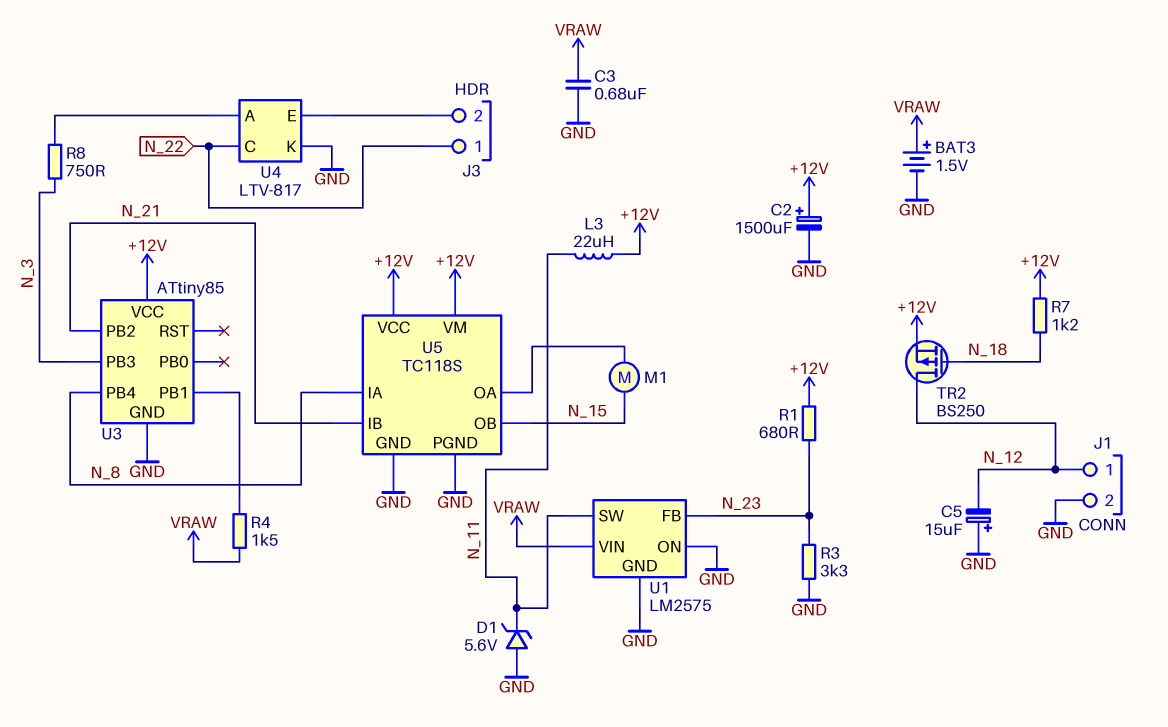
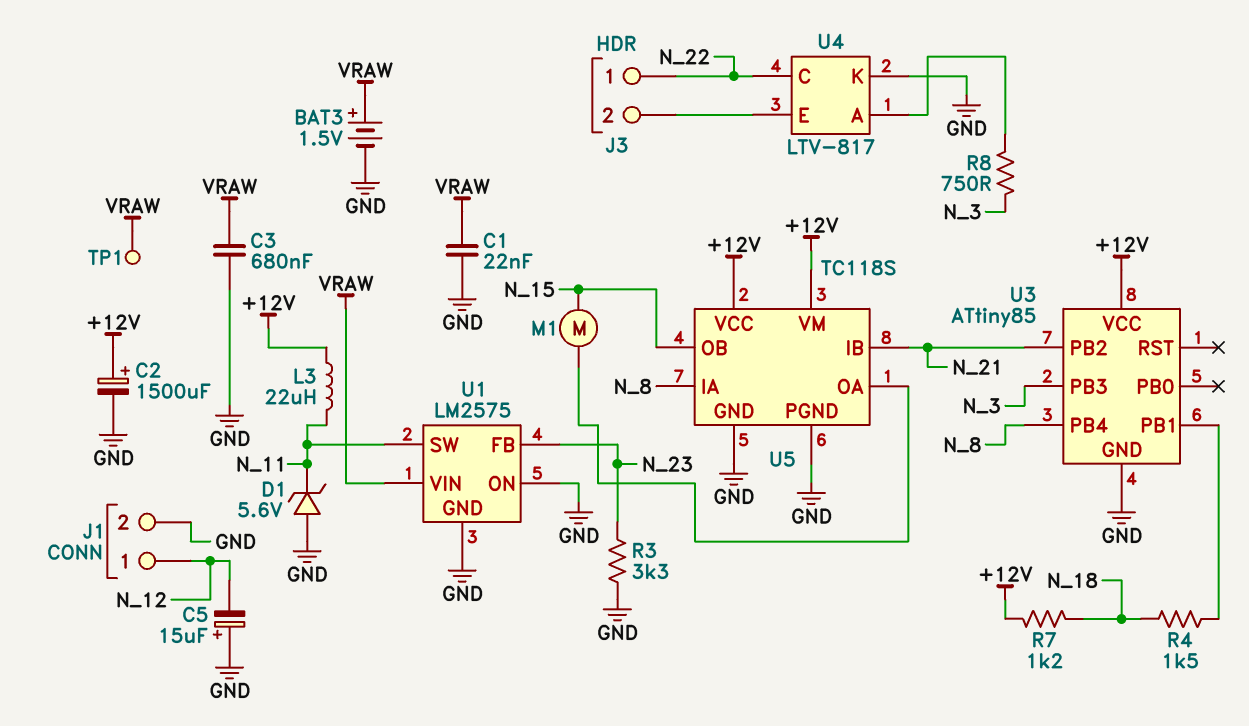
C1: none -> 22nF (GND, VRAW)
R1: 680 (+12V, N_23) -> none
R4: 1.5k (U3/PB1, VRAW) -> 1.5k (N_18, U3/PB1)
TP1: none -> test point (VRAW)
TR2: PMOS BS250 (G N_18, D N_12, S +12V) -> none

